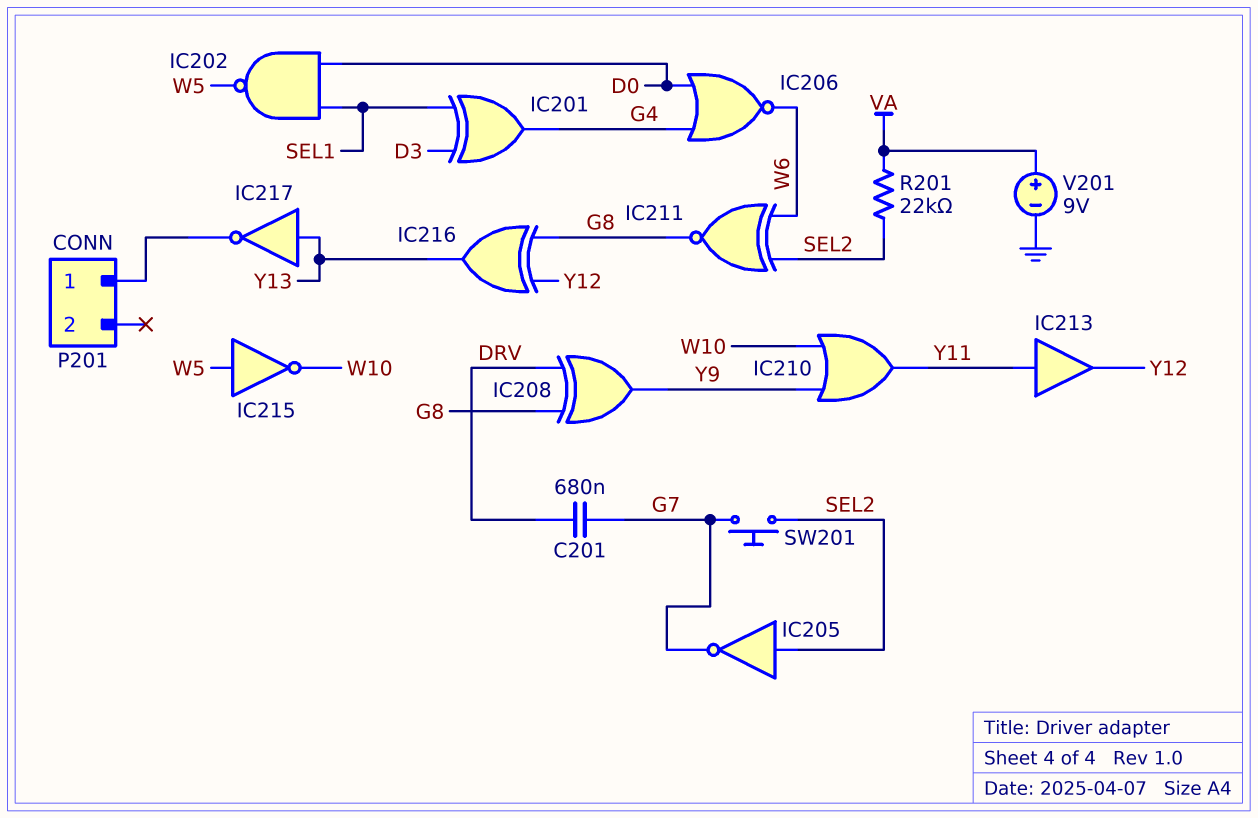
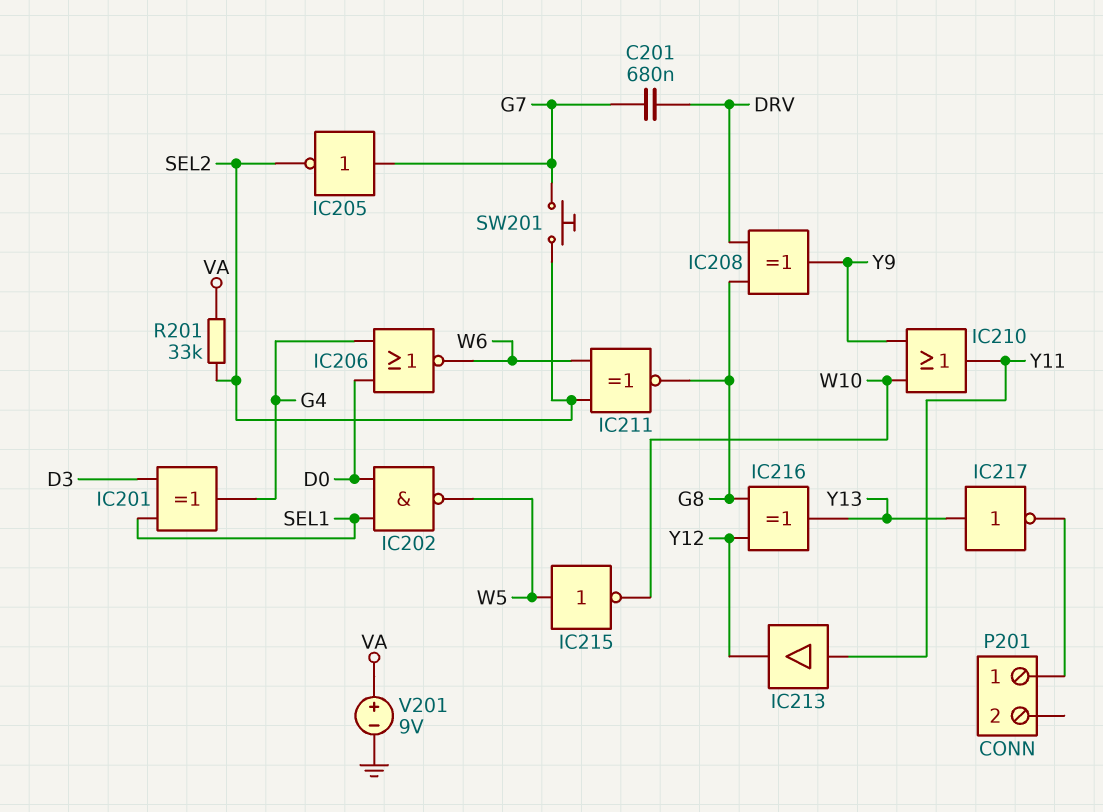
IC205: NOT (in SEL2, out G7) -> NOT (in G7, out SEL2)
R201: 22k (SEL2, VA) -> 33k (SEL2, VA)

